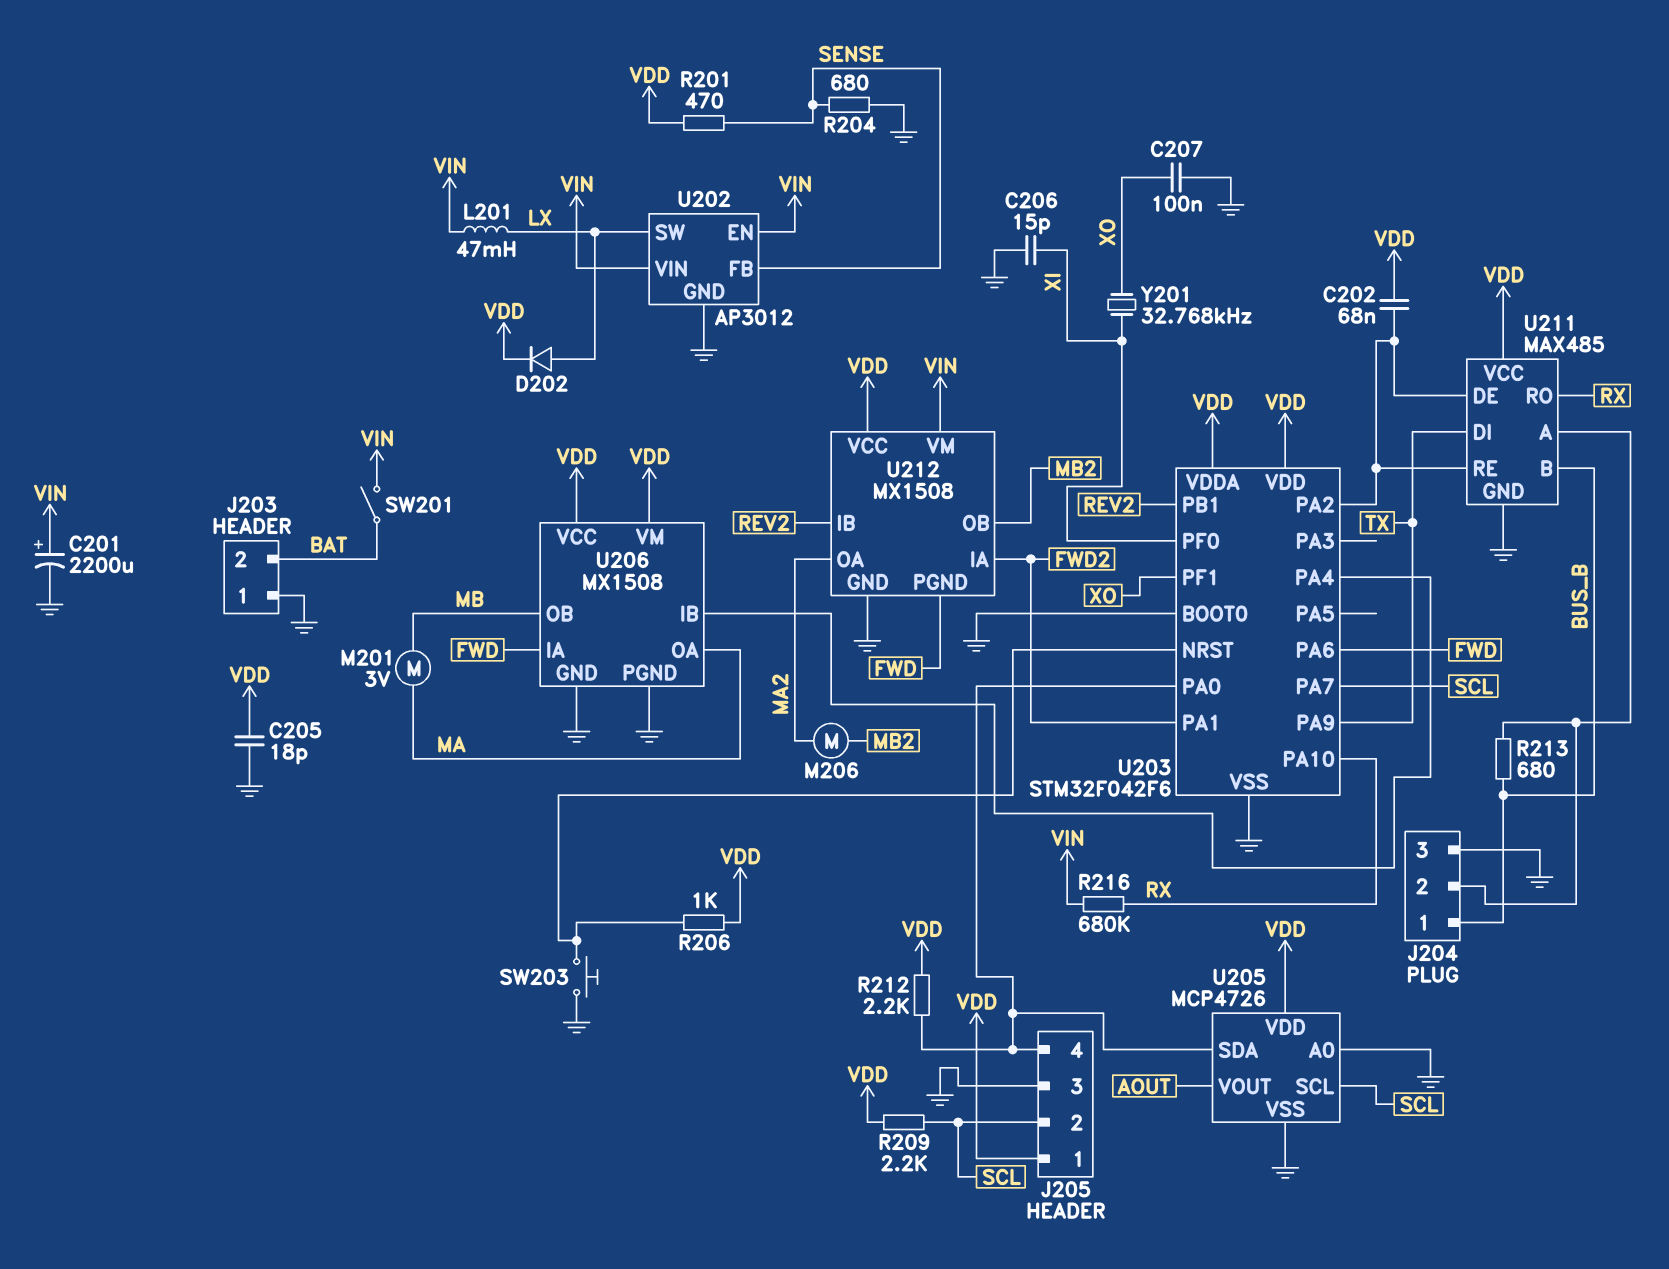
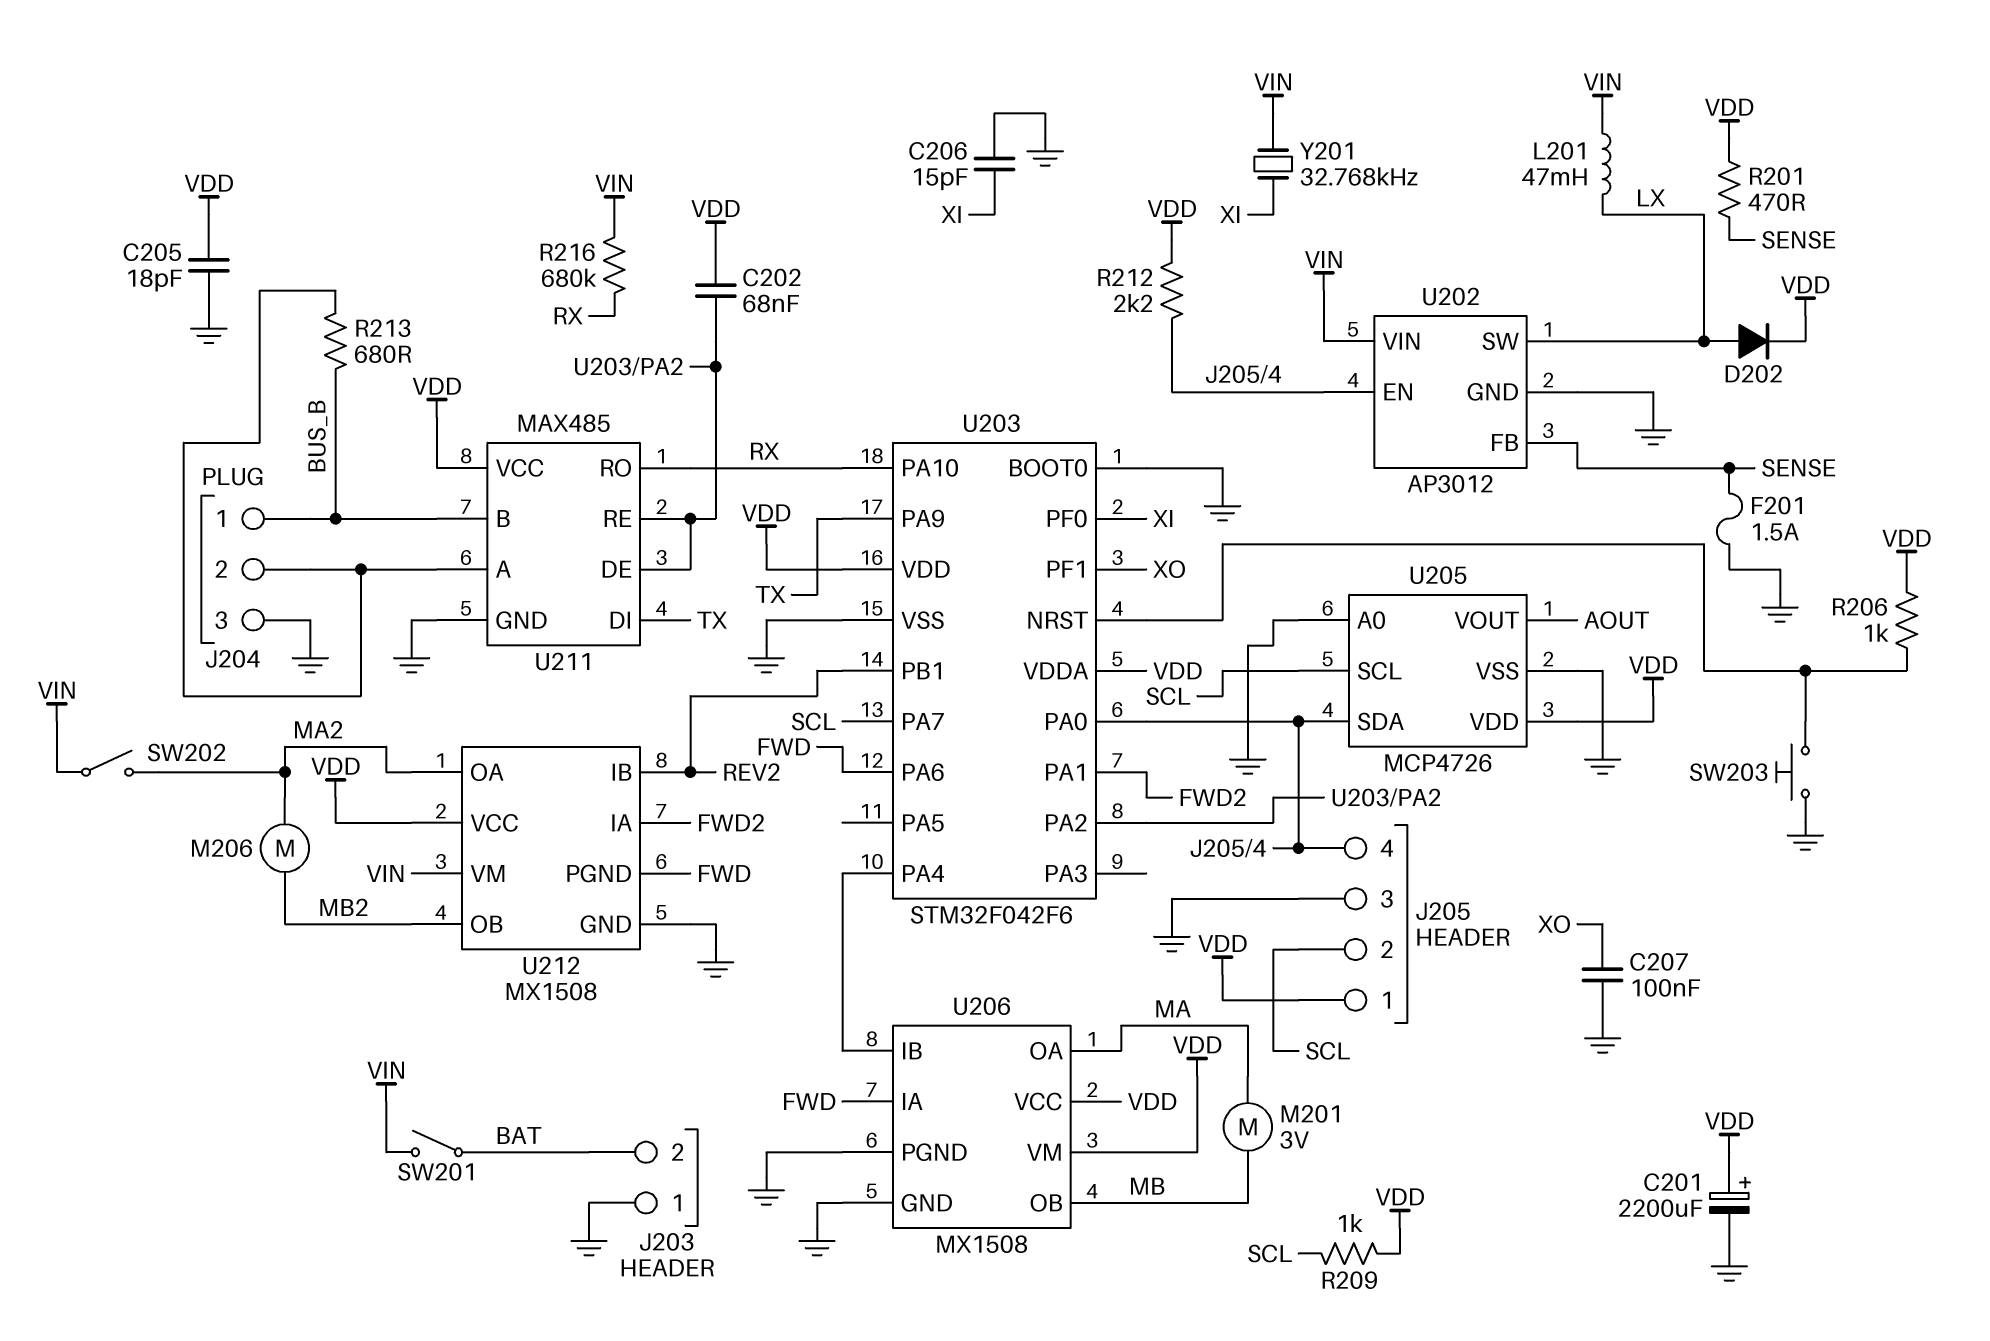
C201: 2200uF (plus VIN, minus GND) -> 2200uF (plus VDD, minus GND)
F201: none -> 1.5A (GND, SENSE)
R204: 680 (GND, SENSE) -> none
R209: 2.2k (SCL, VDD) -> 1k (SCL, VDD)
SW202: none -> switch (MA2, VIN)
U202 pin EN: VIN -> J205/4
Y201: 32.768kHz (XI, XO) -> 32.768kHz (VIN, XI)

